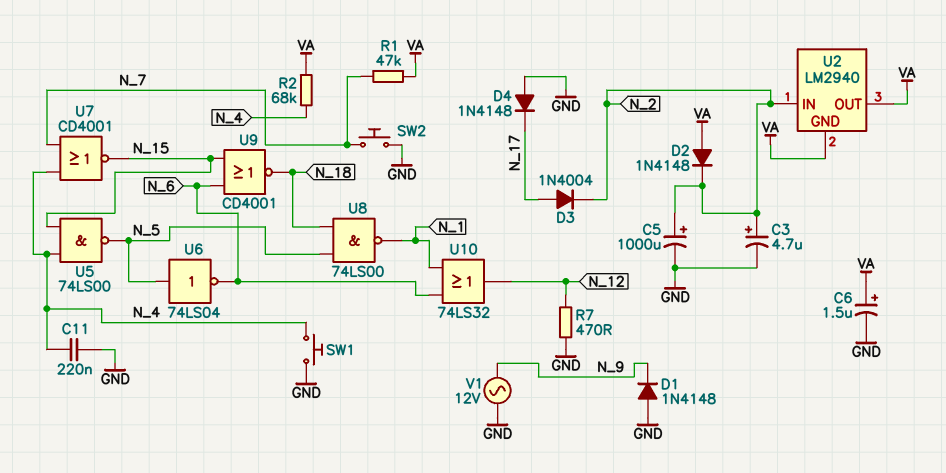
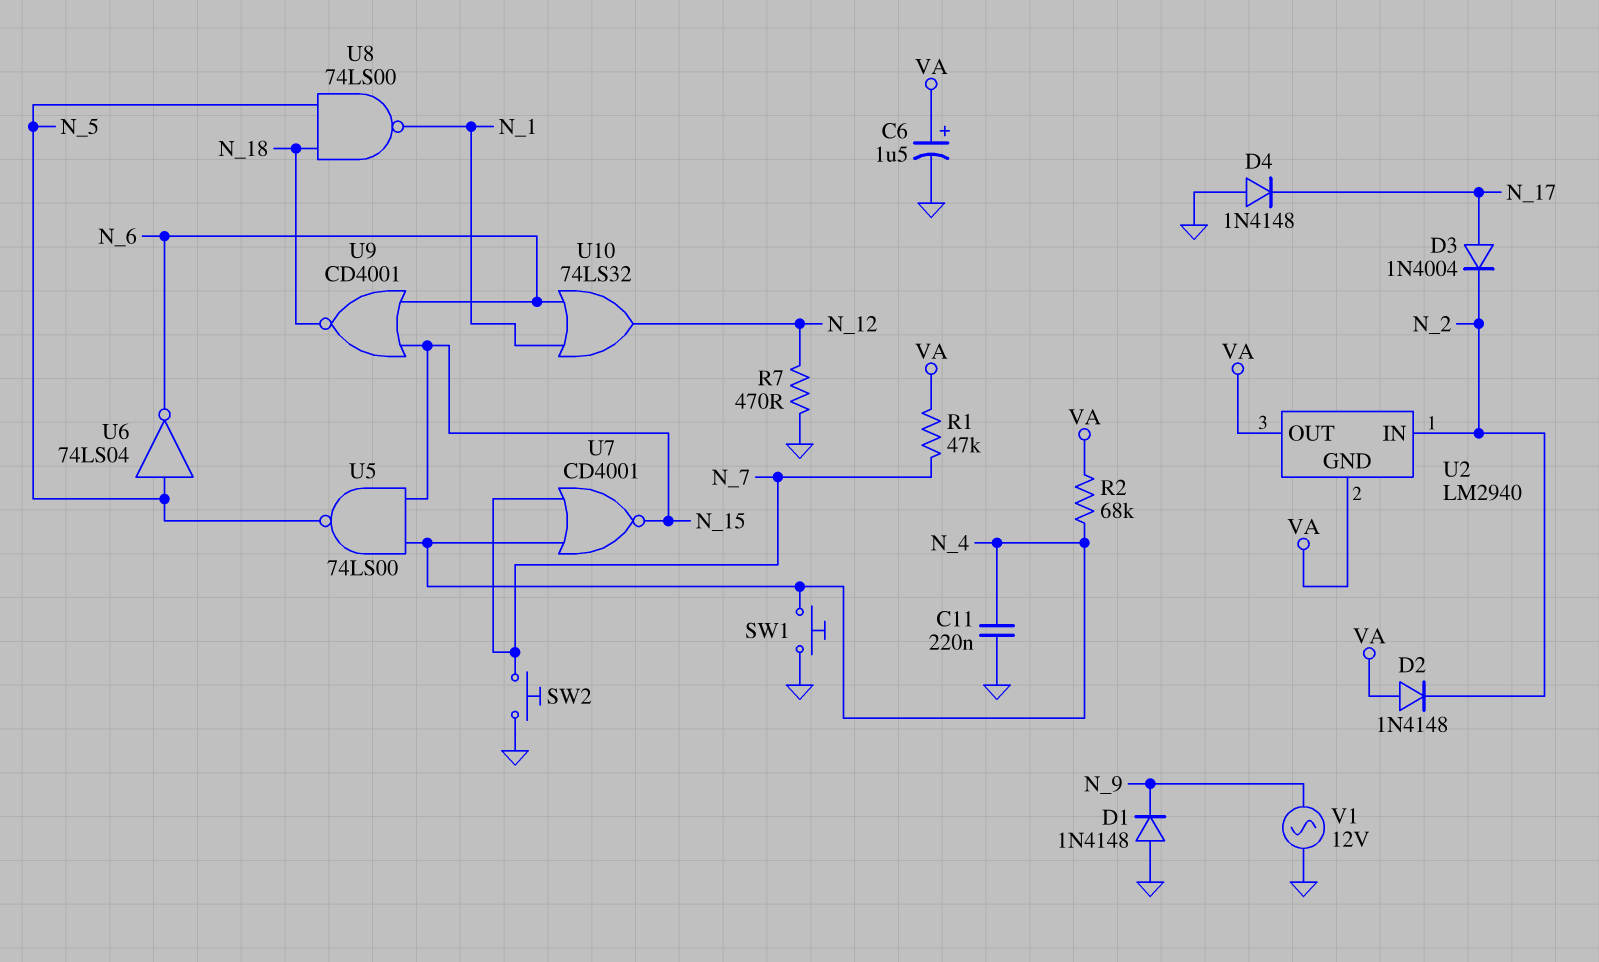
C3: 4.7uF (plus N_2, minus GND) -> none
C5: 1000uF (plus N_2, minus GND) -> none

